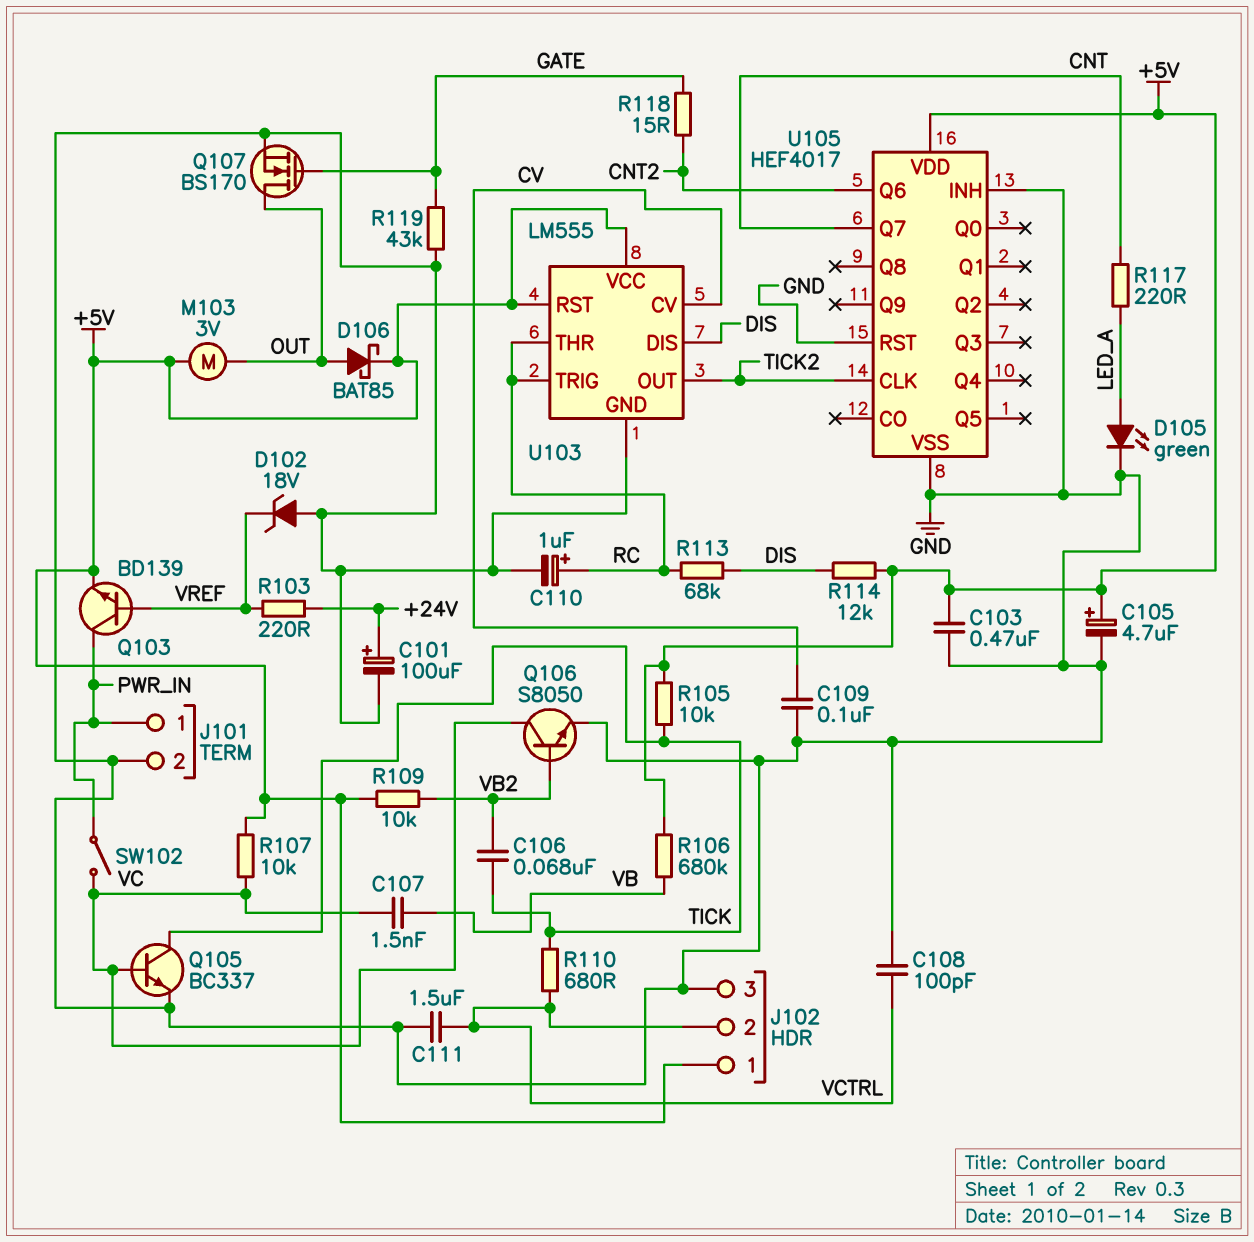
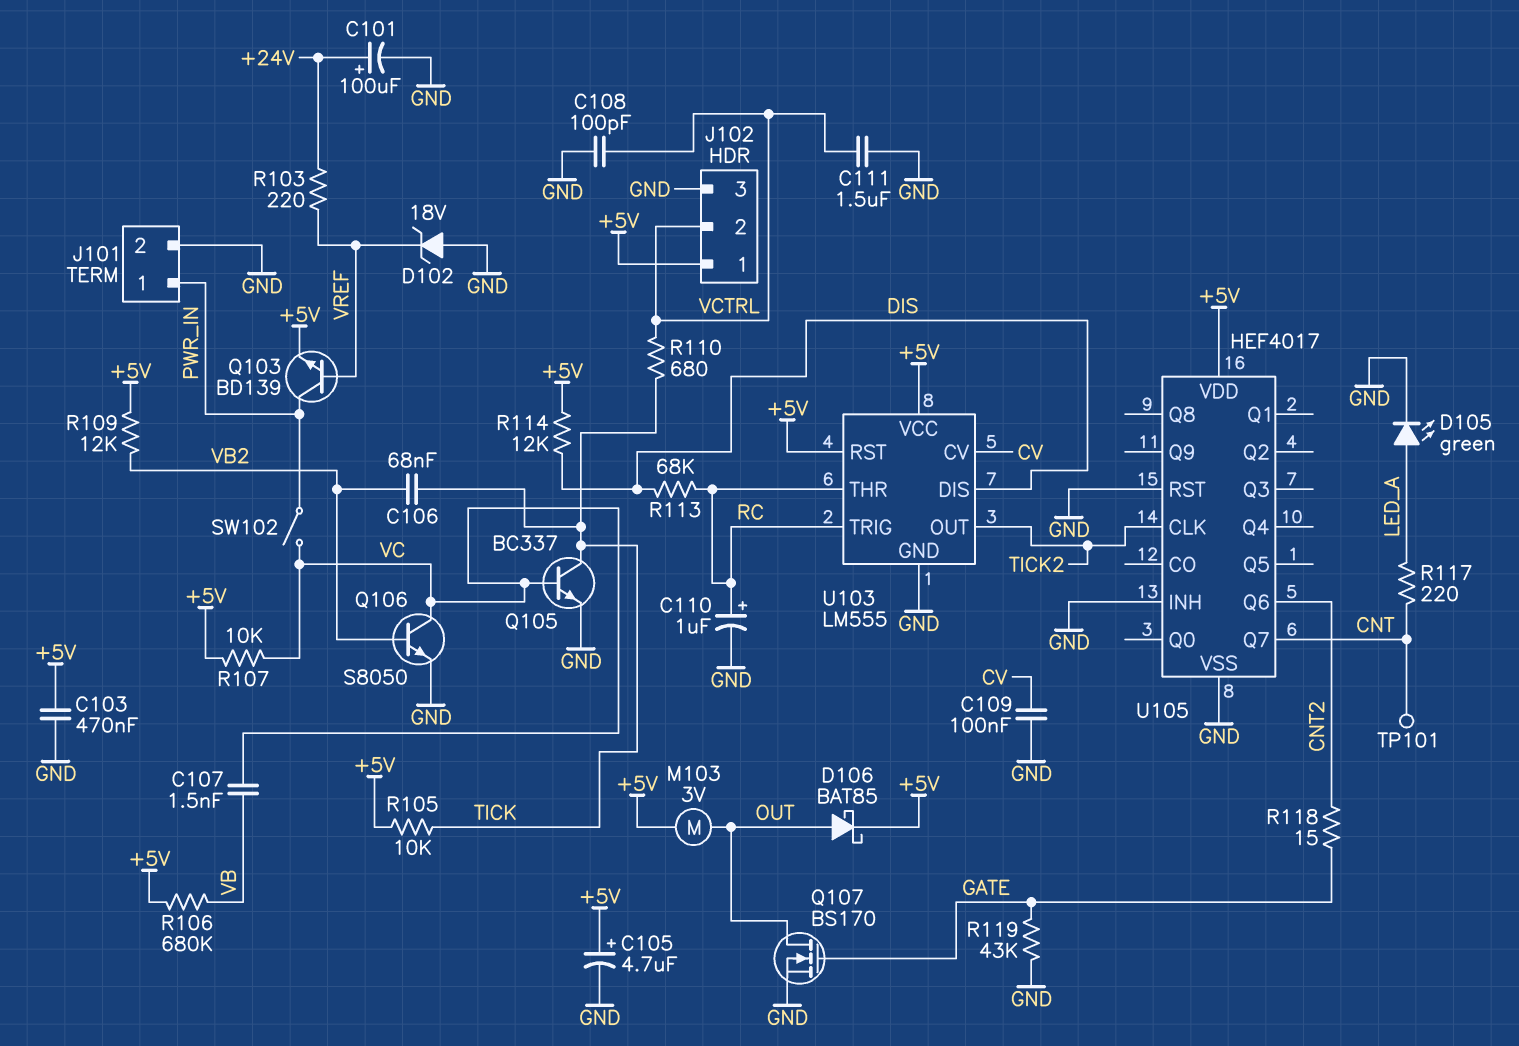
R109: 10k (+5V, VB2) -> 12k (+5V, VB2)
TP101: none -> test point (CNT)

